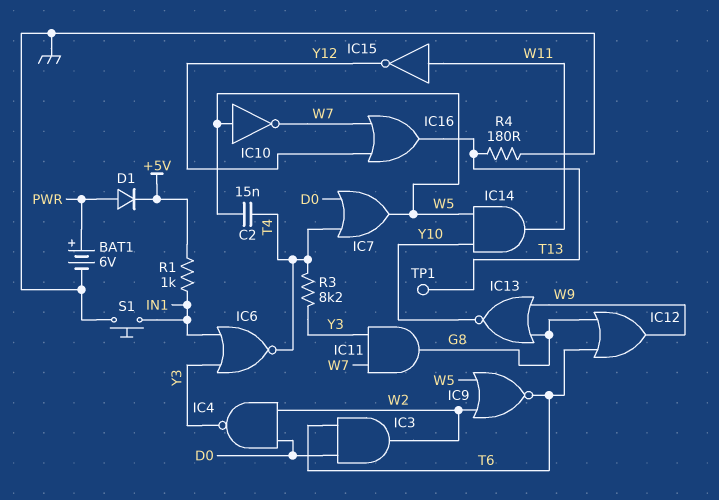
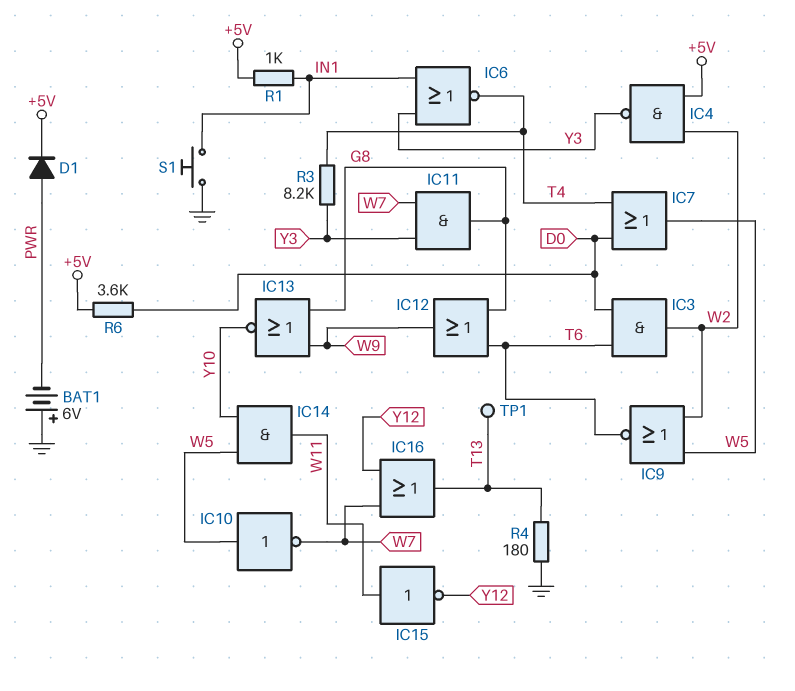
BAT1: 6V (plus PWR, minus GND) -> 6V (plus GND, minus PWR)
C2: 15nF (T4, W5) -> none
IC4: NAND (in D0, in W2, out Y3) -> NAND (in +5V, in W2, out Y3)
R6: none -> 3.6k (+5V, D0)

